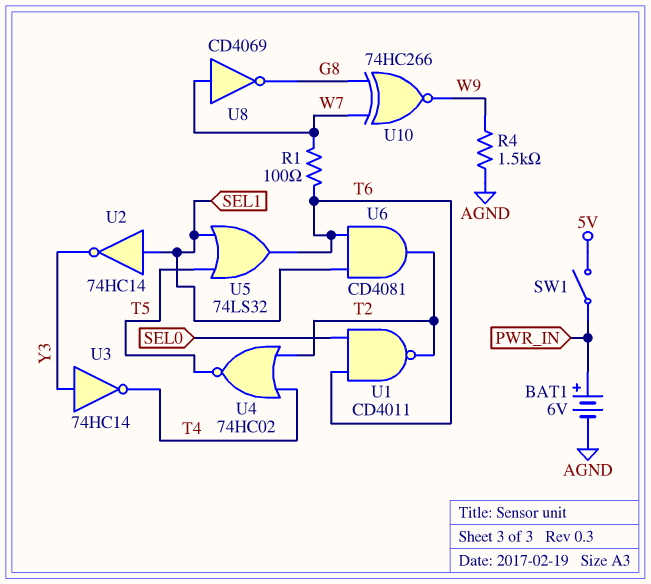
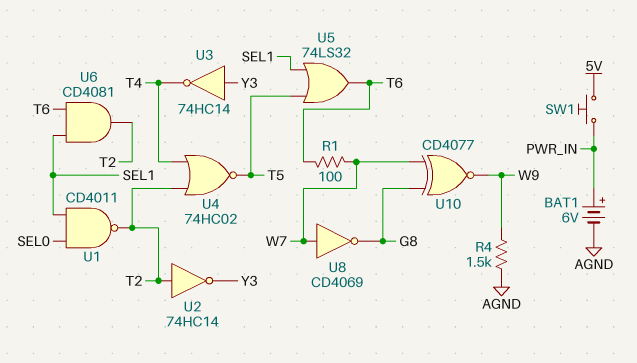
SW1: switch (5V, PWR_IN) -> button (5V, PWR_IN)
U1: NAND CD4011 (in SEL0, in T6, out T2) -> NAND CD4011 (in SEL0, in SEL1, out T2)
U2: NOT 74HC14 (in SEL1, out Y3) -> NOT 74HC14 (in T2, out Y3)
U10: XNOR 74HC266 (in G8, in W7, out W9) -> XNOR CD4077 (in G8, in W7, out W9)

